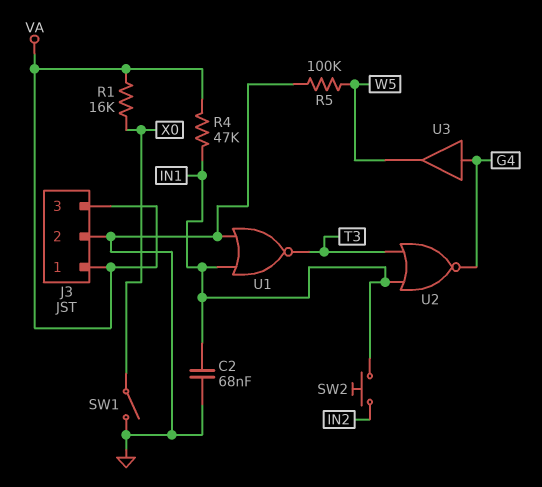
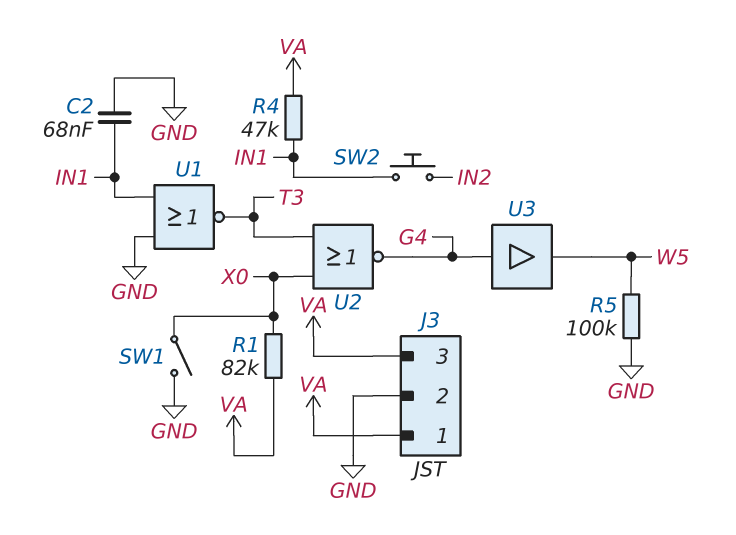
R1: 16k (VA, X0) -> 82k (VA, X0)
U2: NOR (in IN1, in T3, out G4) -> NOR (in T3, in X0, out G4)

